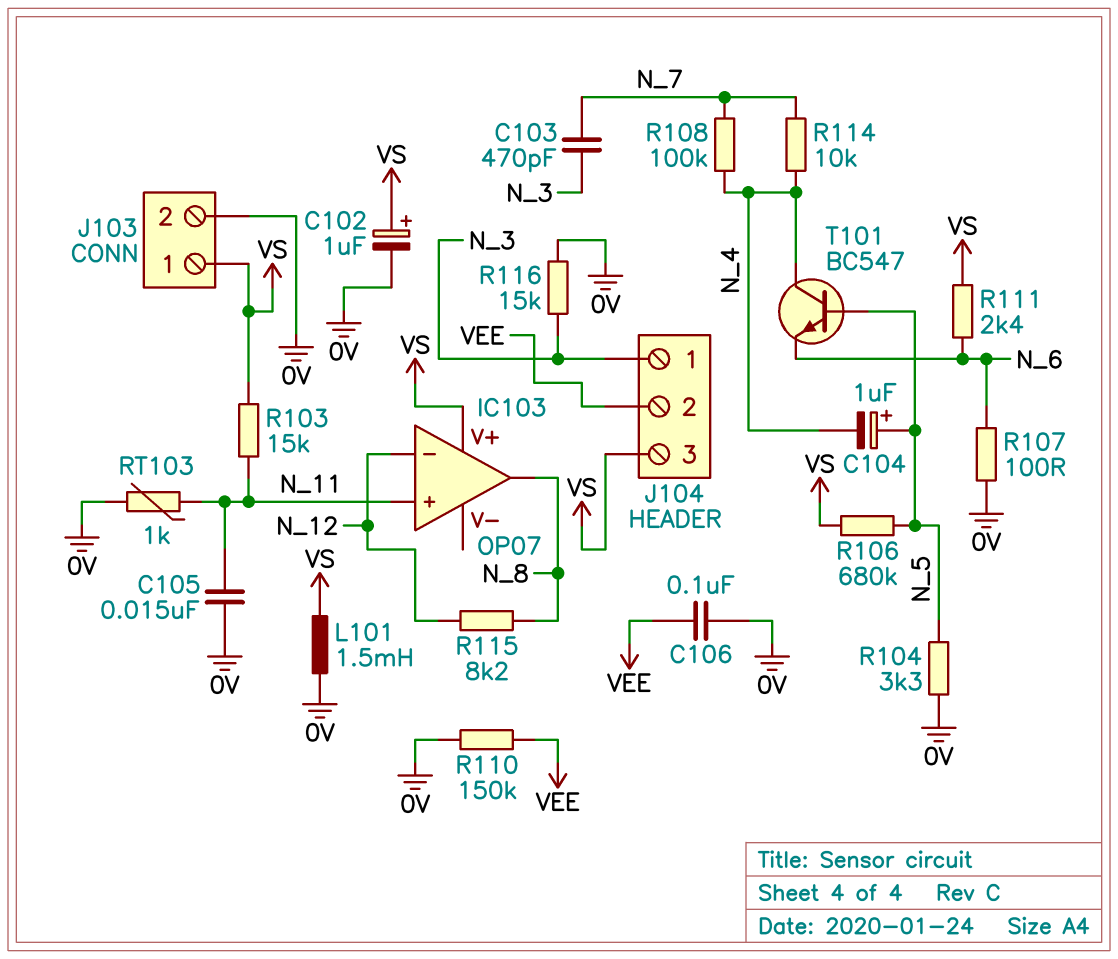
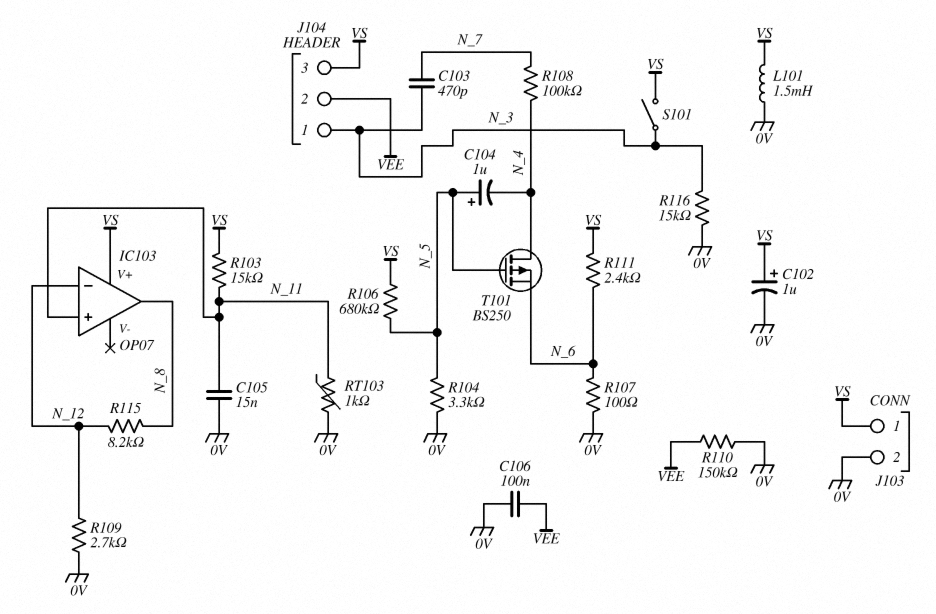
R109: none -> 2.7k (0V, N_12)
R114: 10k (N_4, N_7) -> none
S101: none -> switch (N_3, VS)
T101: NPN BC547 (B N_5, C N_4, E N_6) -> PMOS BS250 (G N_5, D N_4, S N_6)

